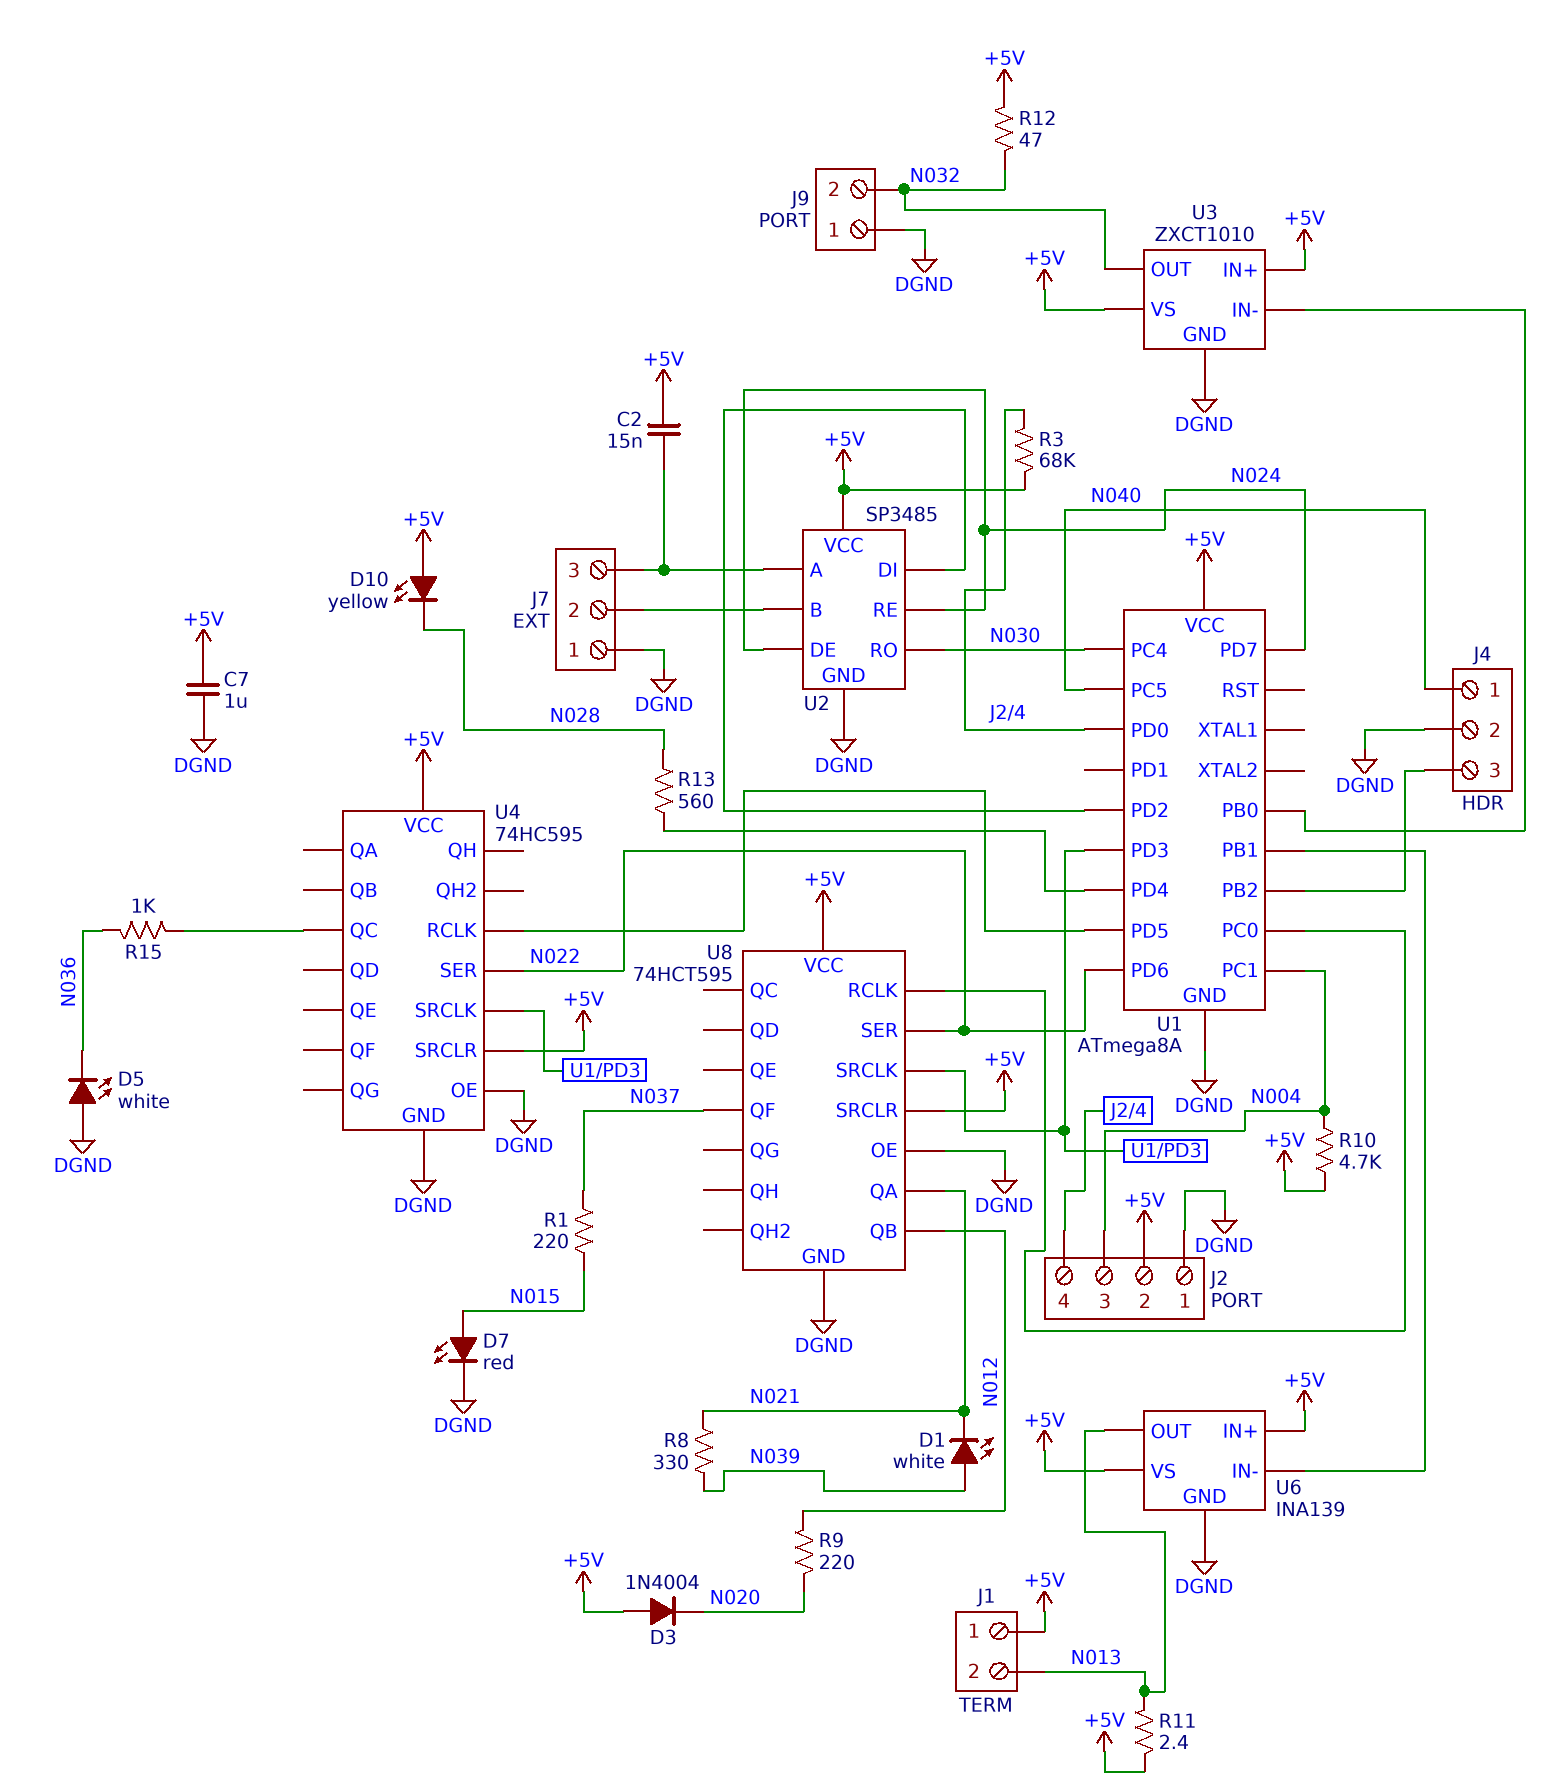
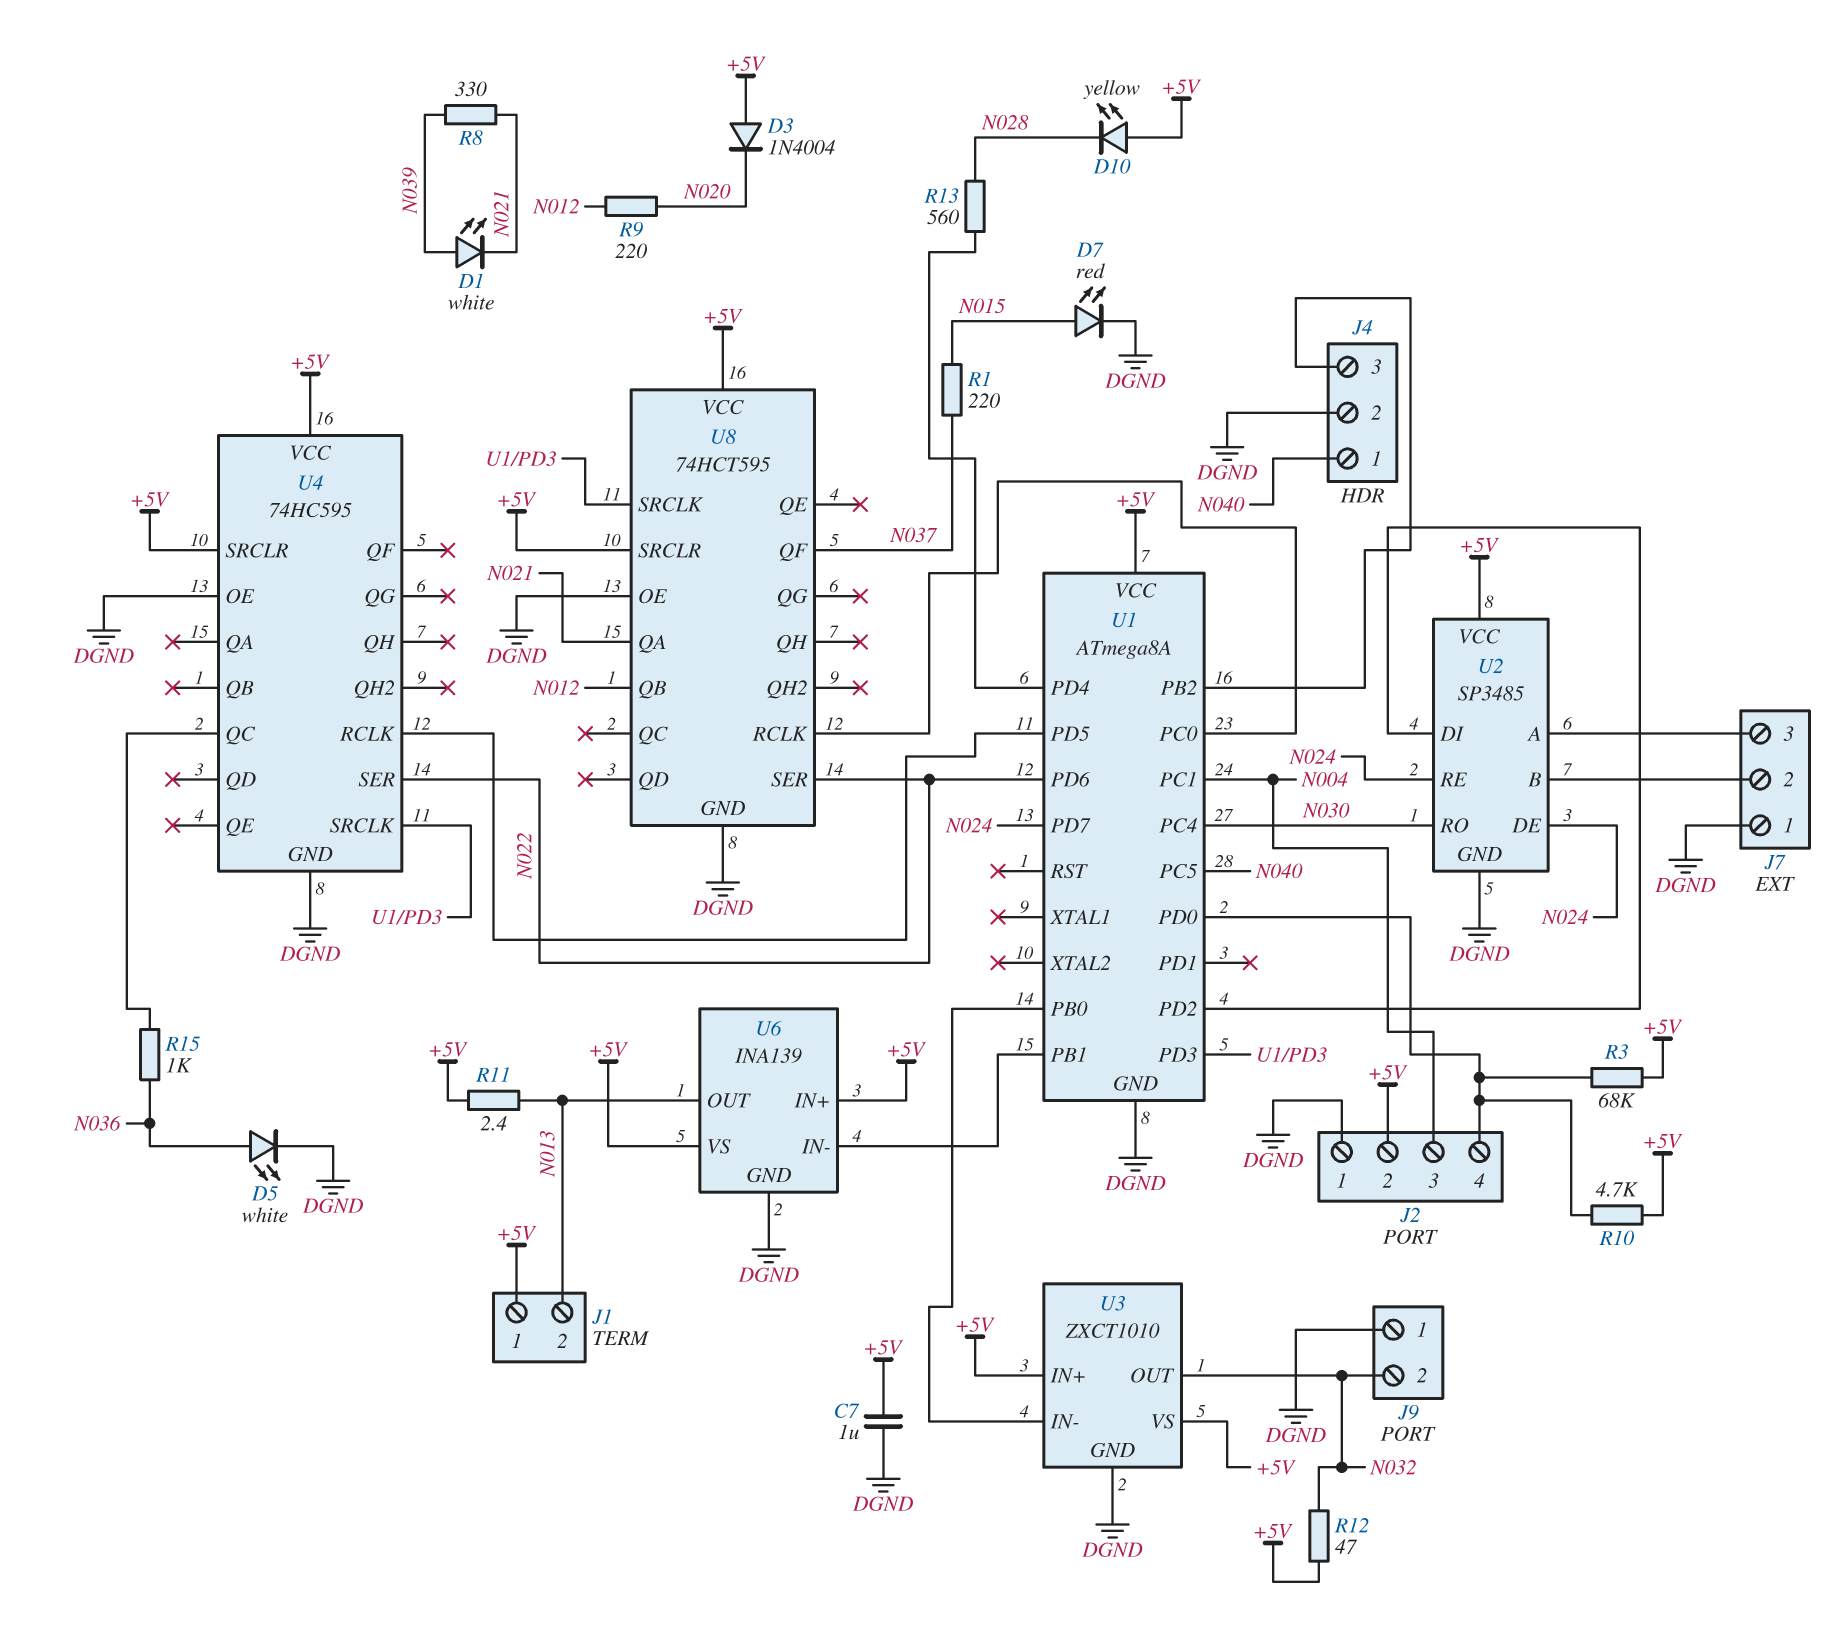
C2: 15nF (+5V, J7/3) -> none
D5: LED white (A DGND, K N036) -> LED white (A N036, K DGND)
R10: 4.7k (+5V, N004) -> 4.7k (+5V, J2/4)

